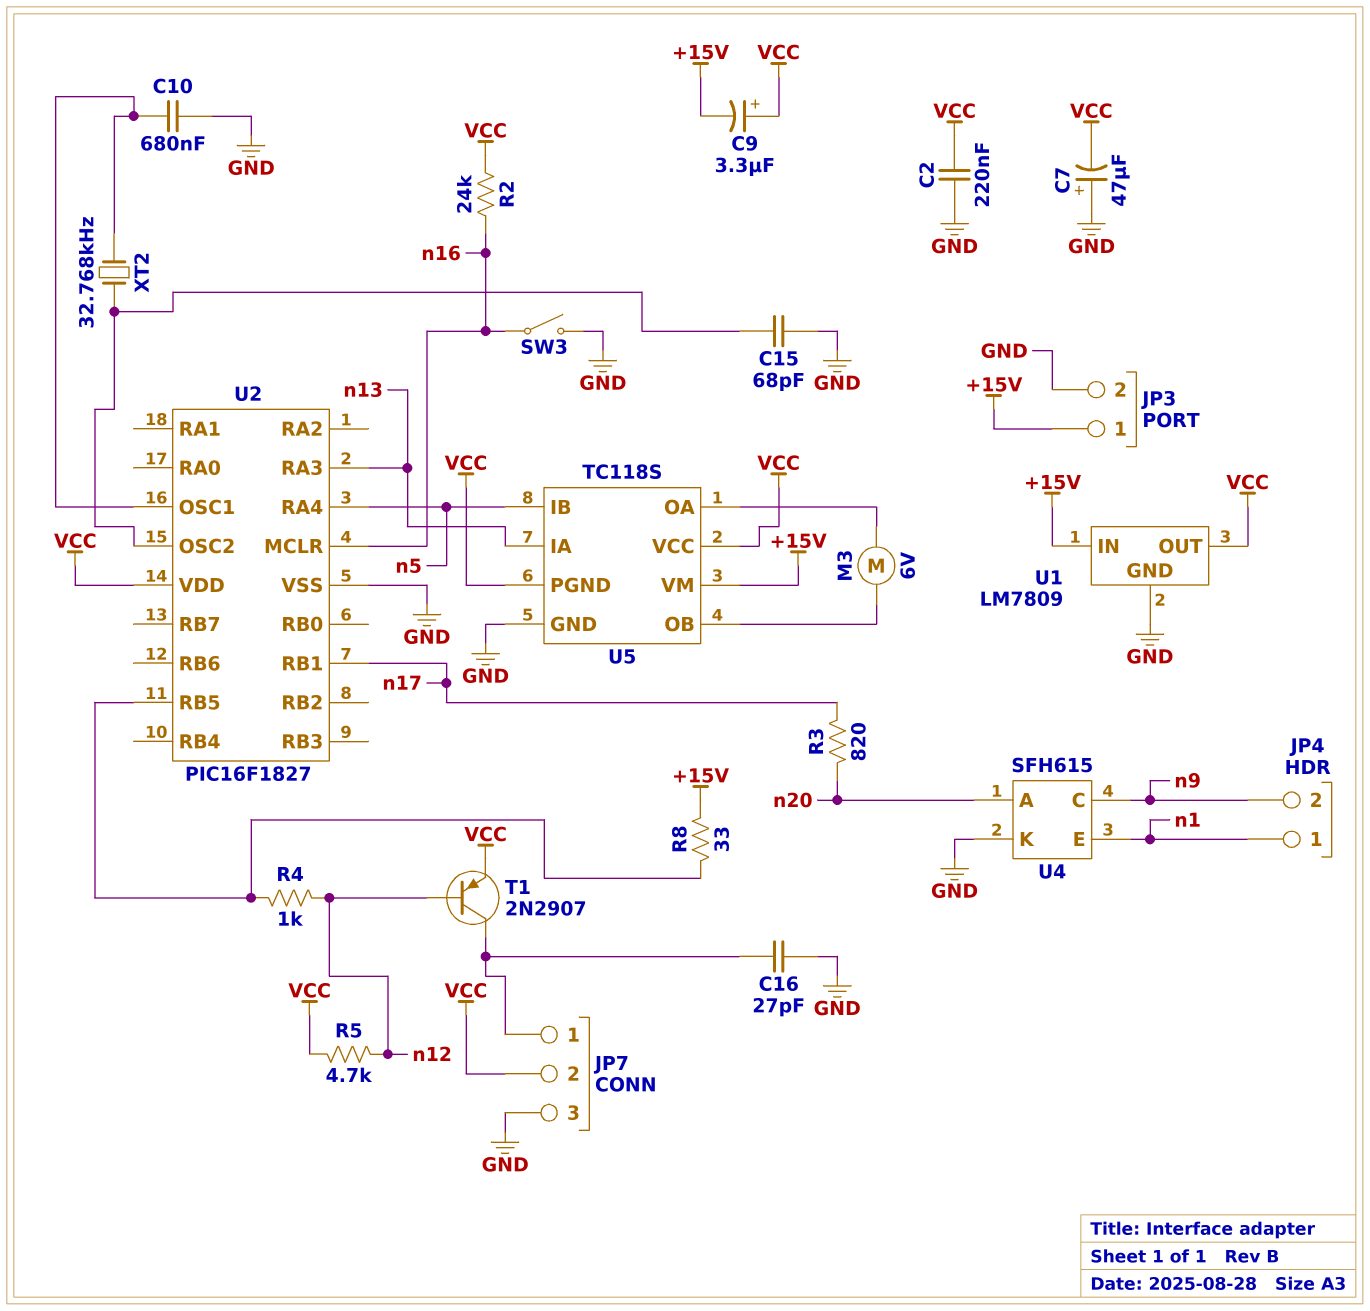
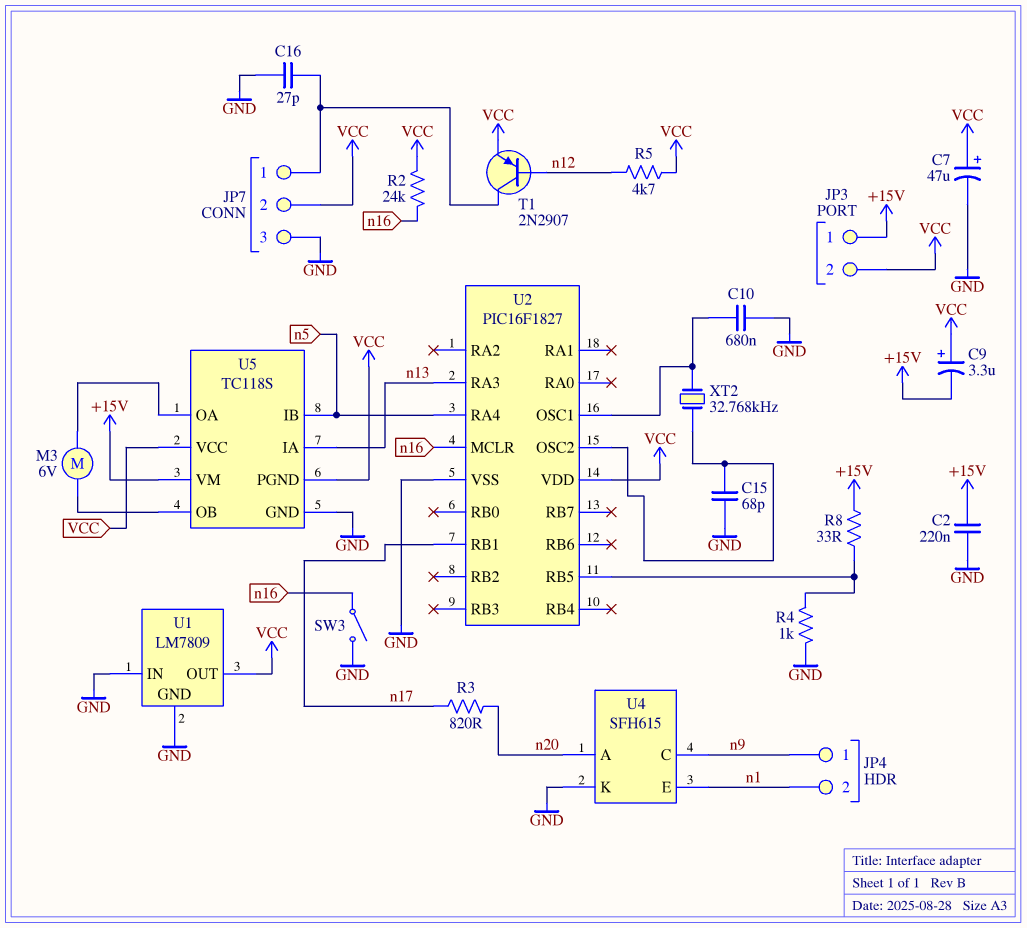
C2: 220nF (GND, VCC) -> 220nF (+15V, GND)
C7: 47uF (plus GND, minus VCC) -> 47uF (plus VCC, minus GND)
JP3 pin 2: GND -> VCC
JP4 pin 1: n1 -> n9
JP4 pin 2: n9 -> n1
R4: 1k (U2/RB5, n12) -> 1k (GND, U2/RB5)
U1 pin IN: +15V -> GND

